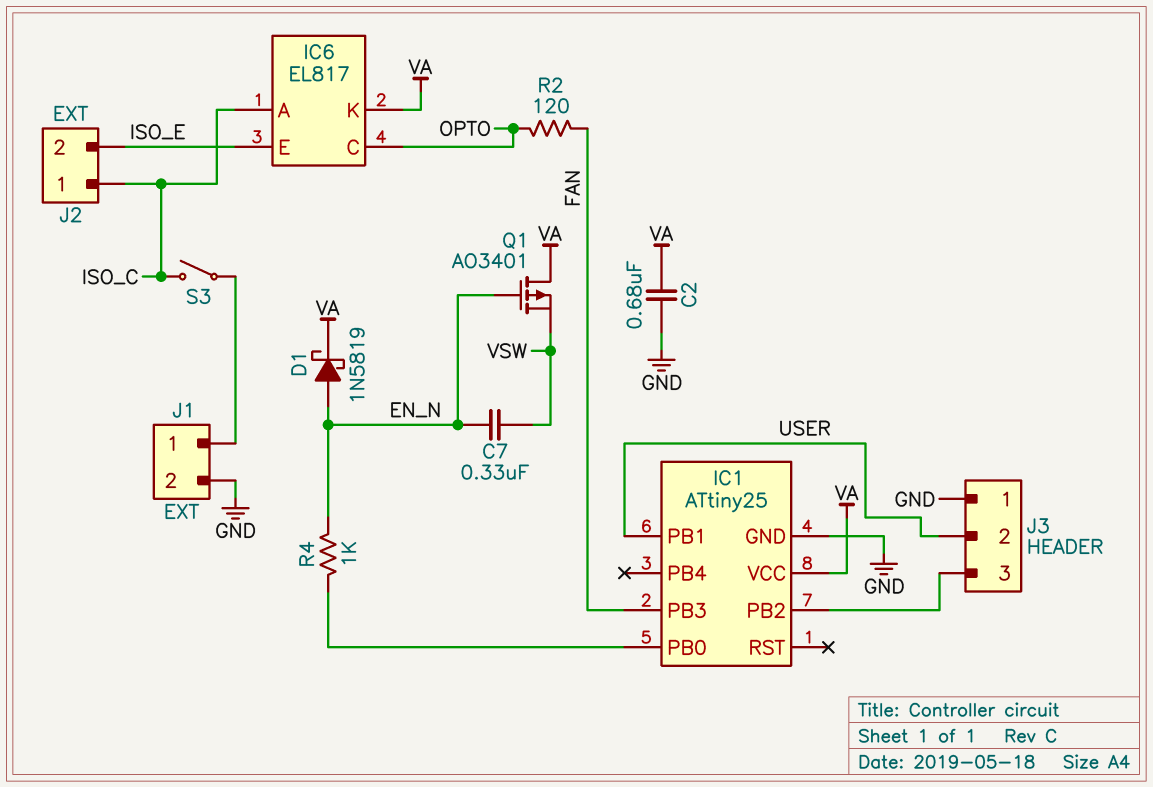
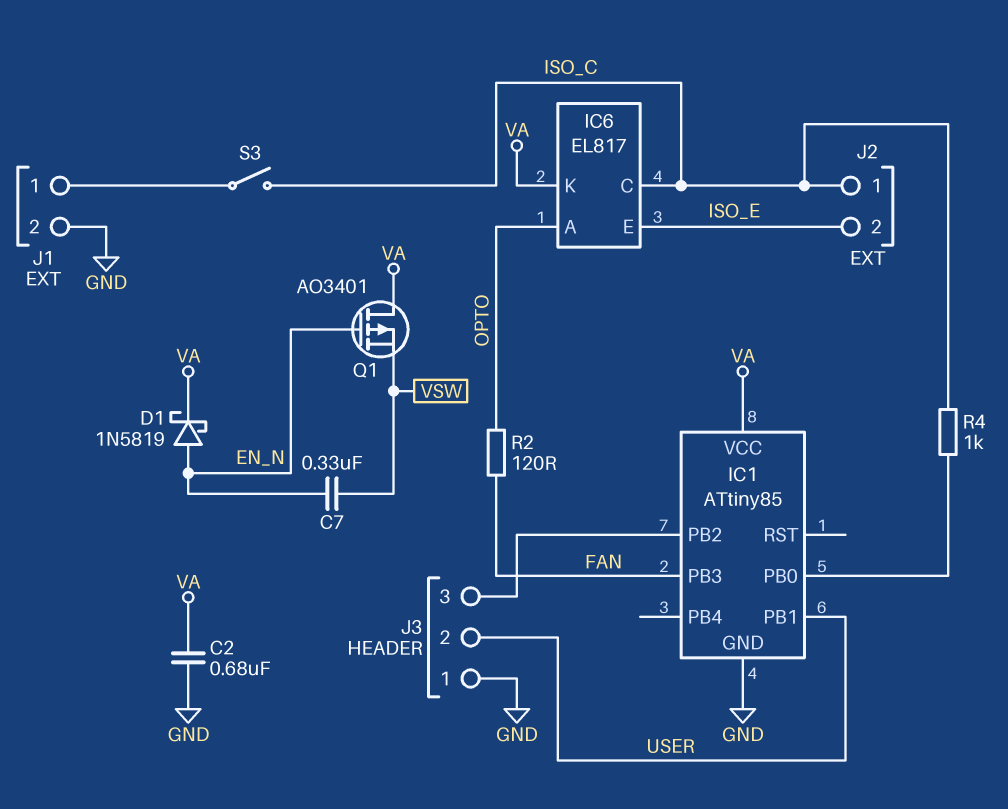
IC1: ATtiny25 -> ATtiny85
IC6 pin A: ISO_C -> OPTO
IC6 pin C: OPTO -> ISO_C
R4: 1k (EN_N, IC1/PB0) -> 1k (IC1/PB0, ISO_C)

